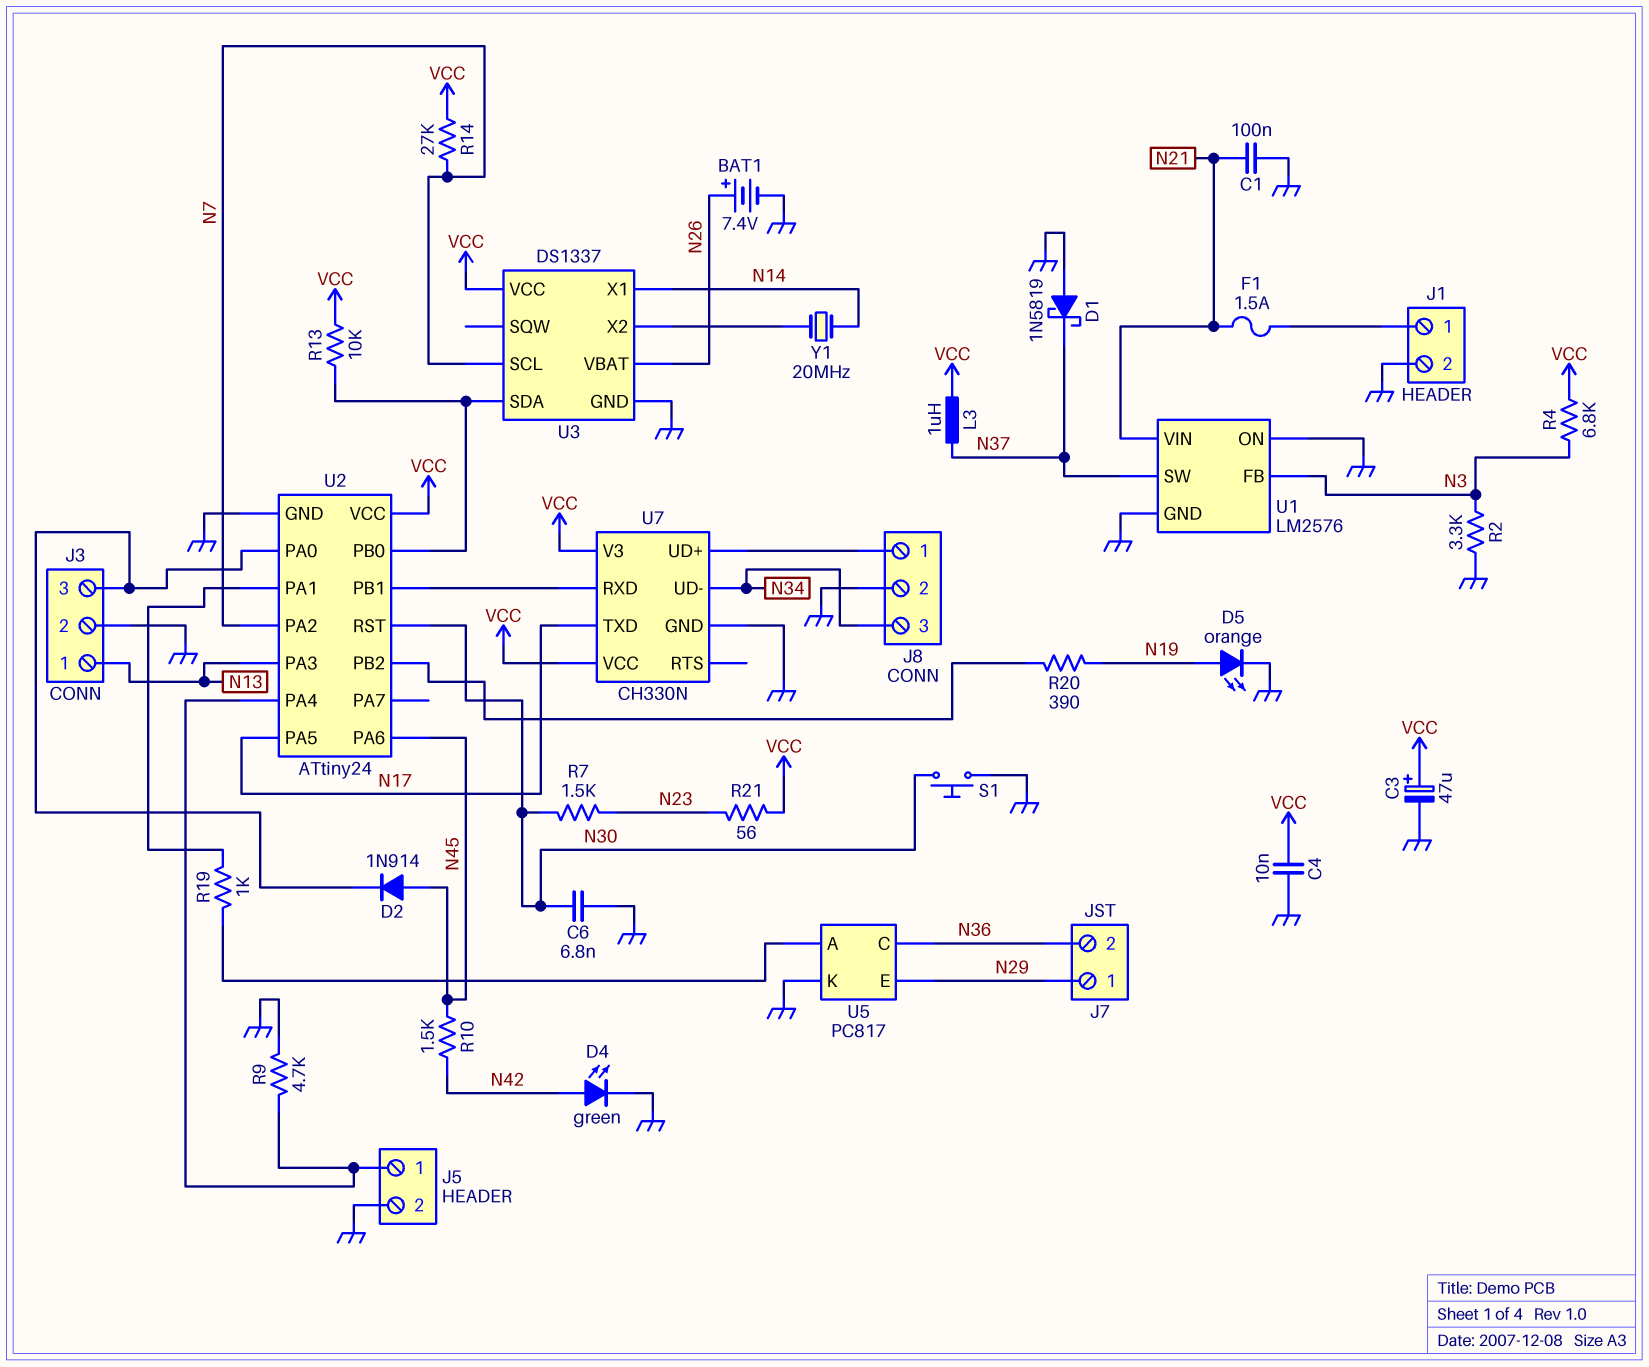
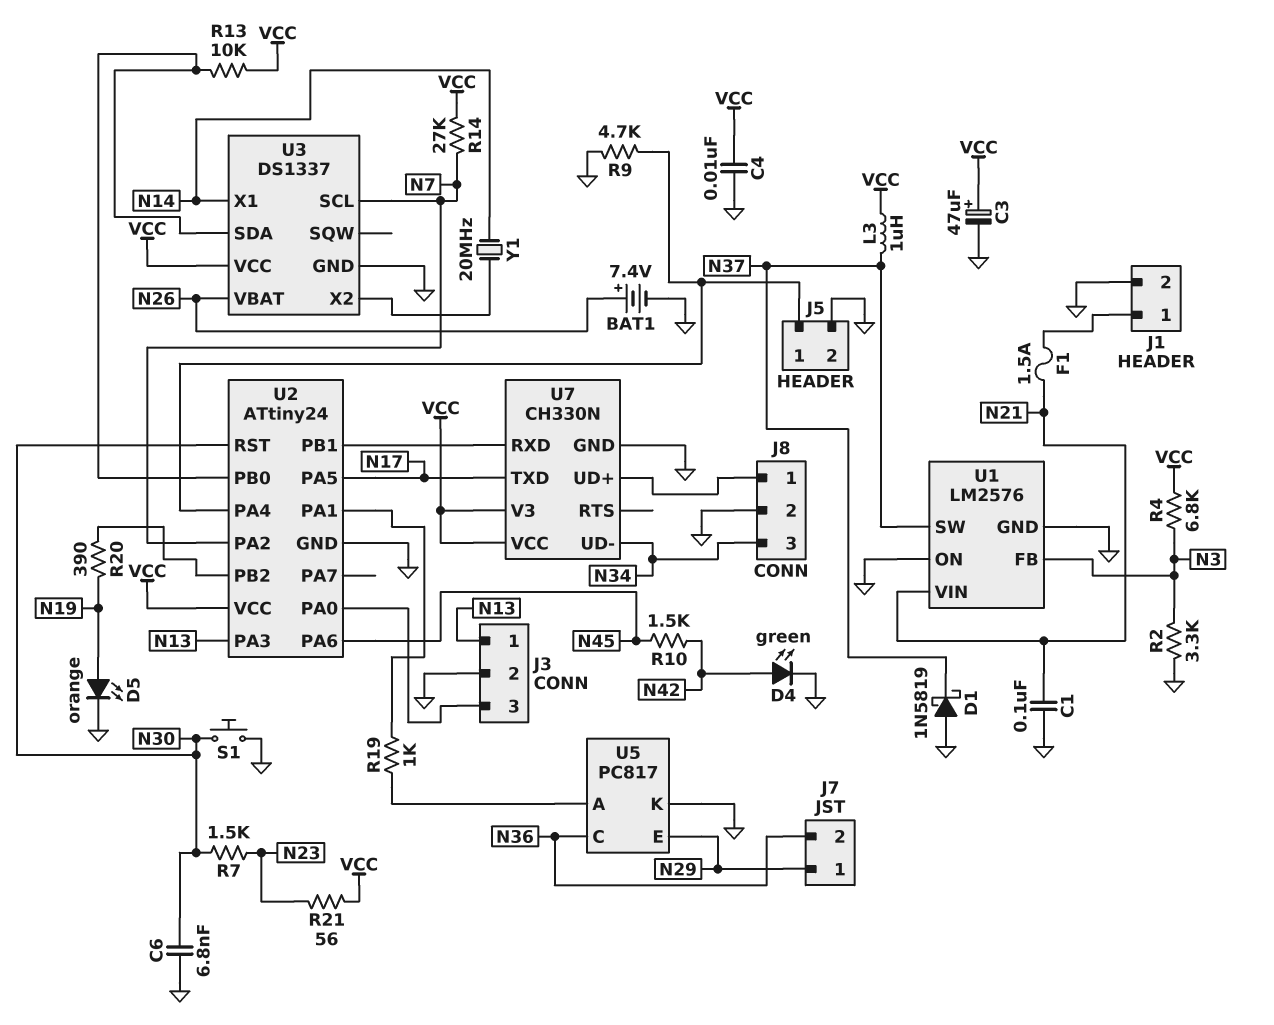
D2: diode 1N914 (A N45, K J3/3) -> none

